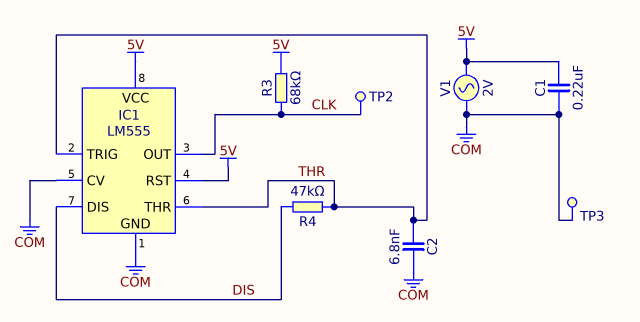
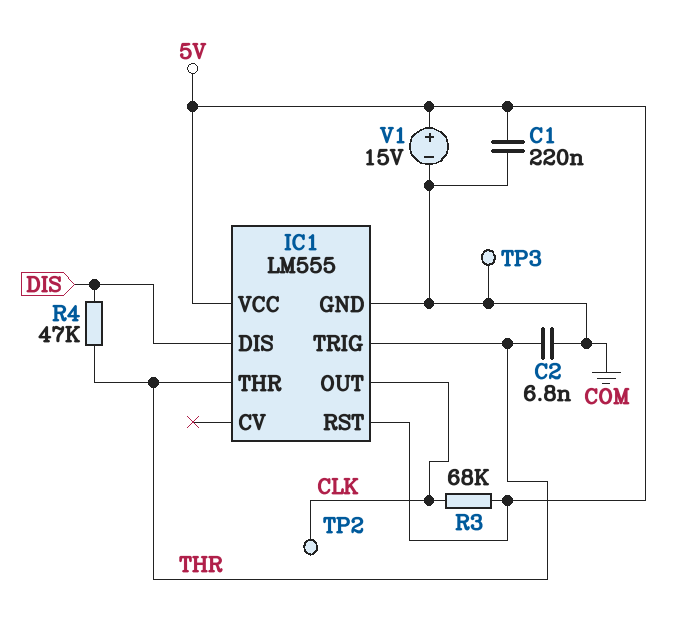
IC1 pin CV: COM -> none
V1: AC 2V (5V, COM) -> 15V (plus 5V, minus COM)

